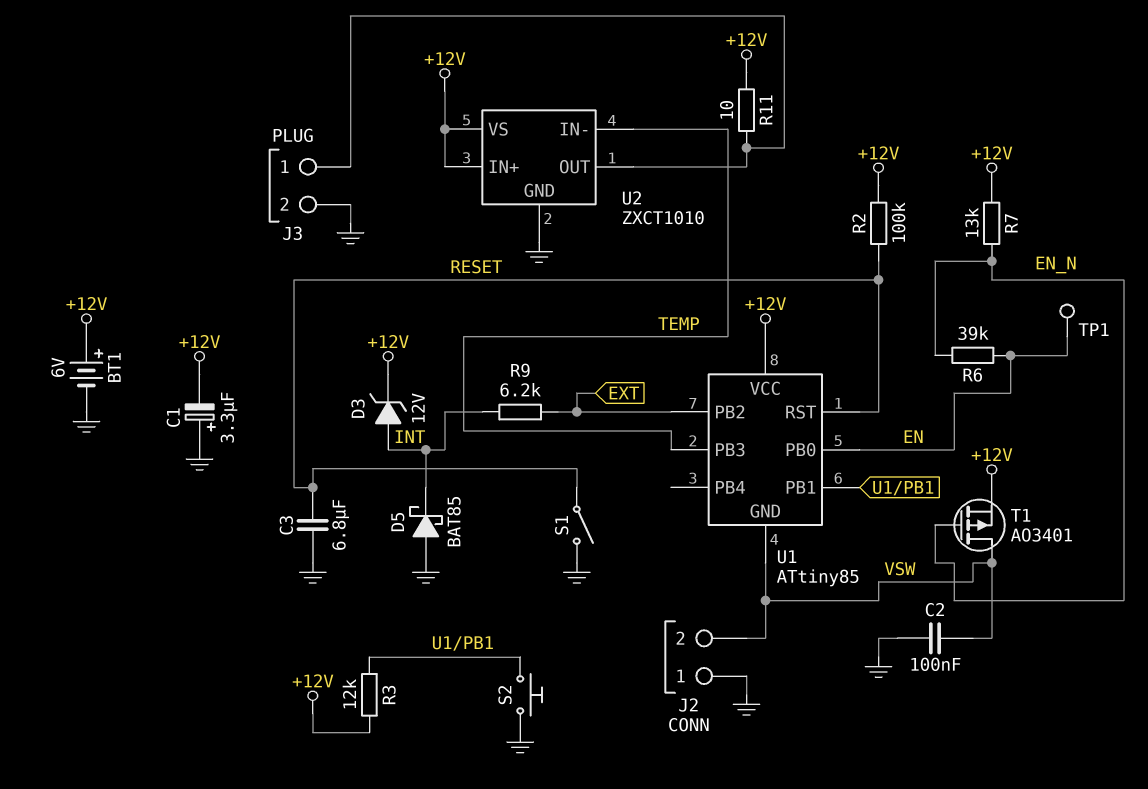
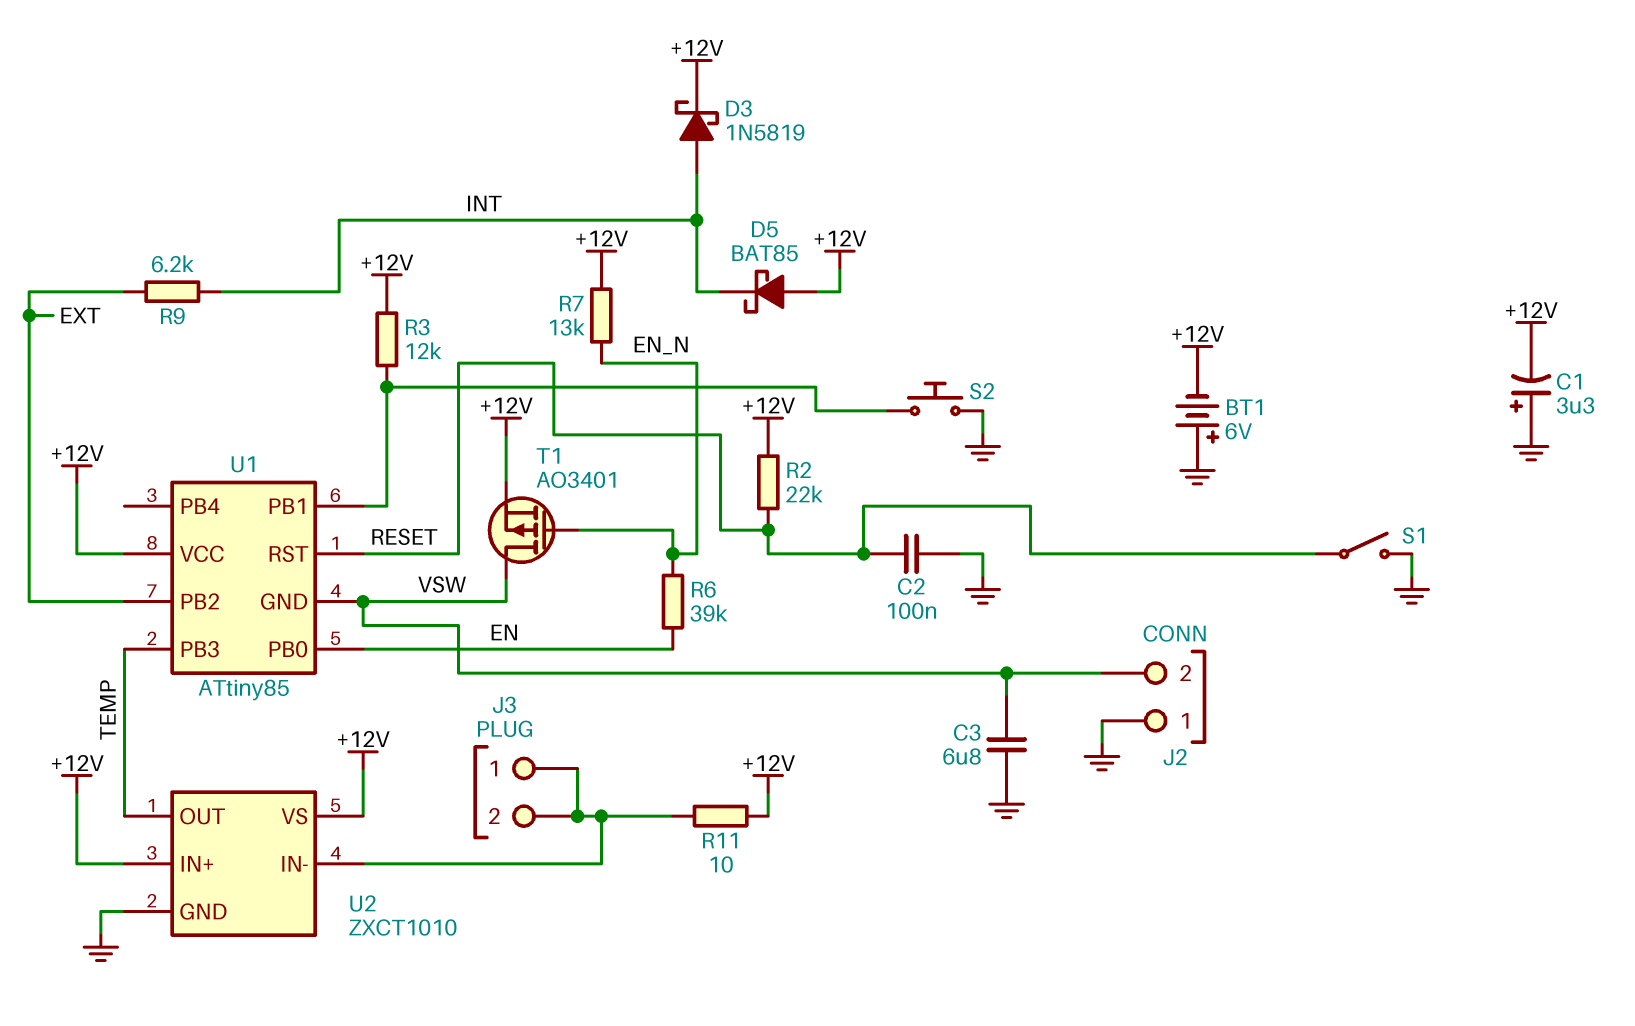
BT1: 6V (plus +12V, minus GND) -> 6V (plus GND, minus +12V)
C2: 100nF (GND, VSW) -> 100nF (GND, RESET)
C3: 6.8uF (GND, RESET) -> 6.8uF (GND, VSW)
D3: zener 12V (A INT, K +12V) -> schottky 1N5819 (A INT, K +12V)
D5: schottky BAT85 (A GND, K INT) -> schottky BAT85 (A +12V, K INT)
J3 pin 2: GND -> J3/1
R2: 100k (+12V, RESET) -> 22k (+12V, RESET)
TP1: test point (EN) -> none
U2 pin IN-: TEMP -> J3/1
U2 pin OUT: J3/1 -> TEMP

